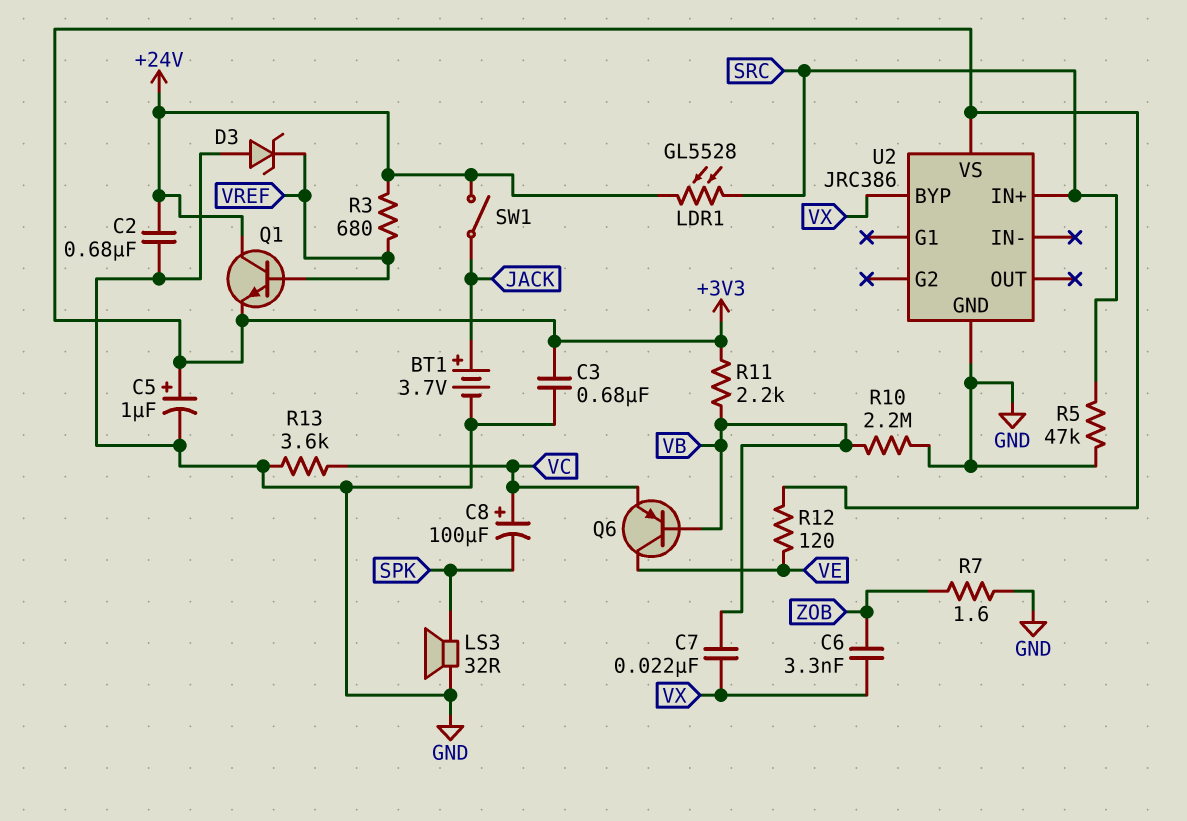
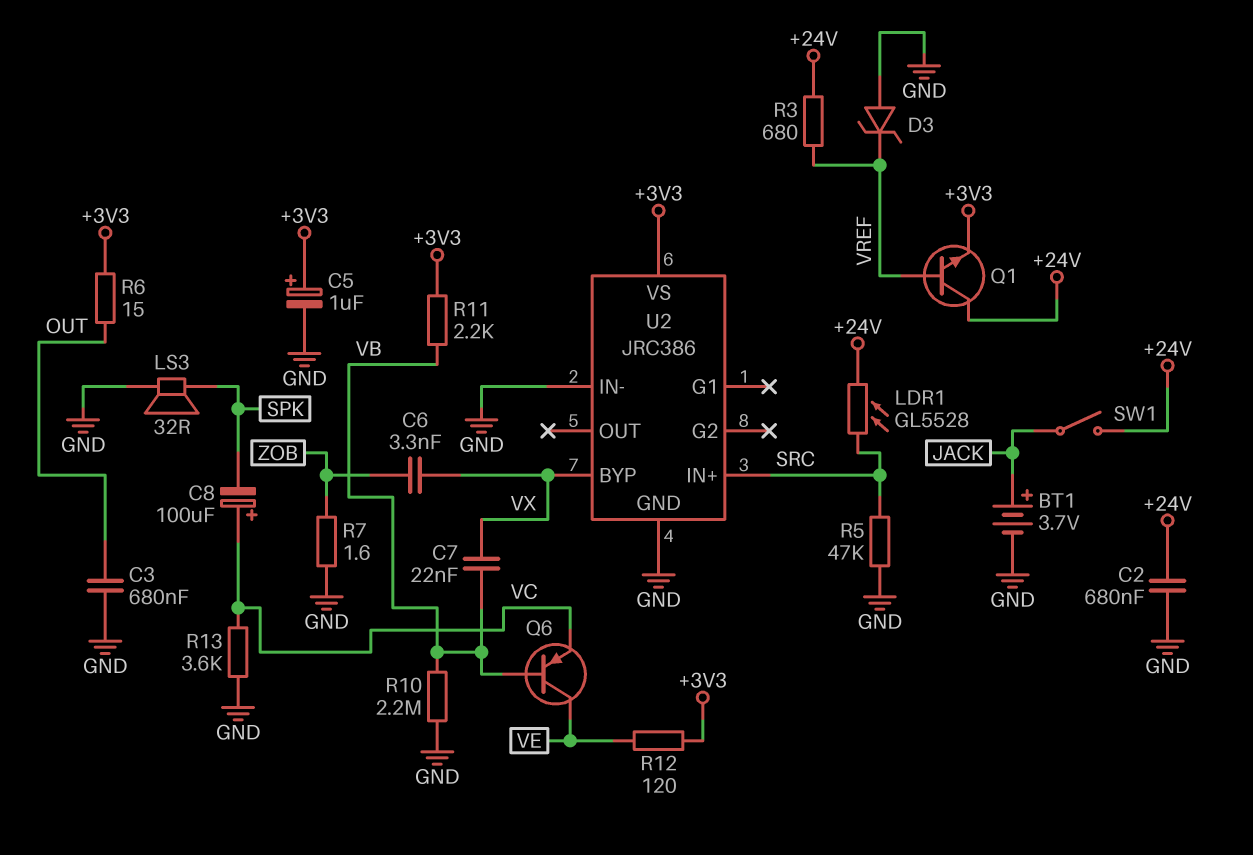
C3: 680nF (+3V3, GND) -> 680nF (GND, OUT)
R6: none -> 15 (+3V3, OUT)
U2 pin IN-: none -> GND

